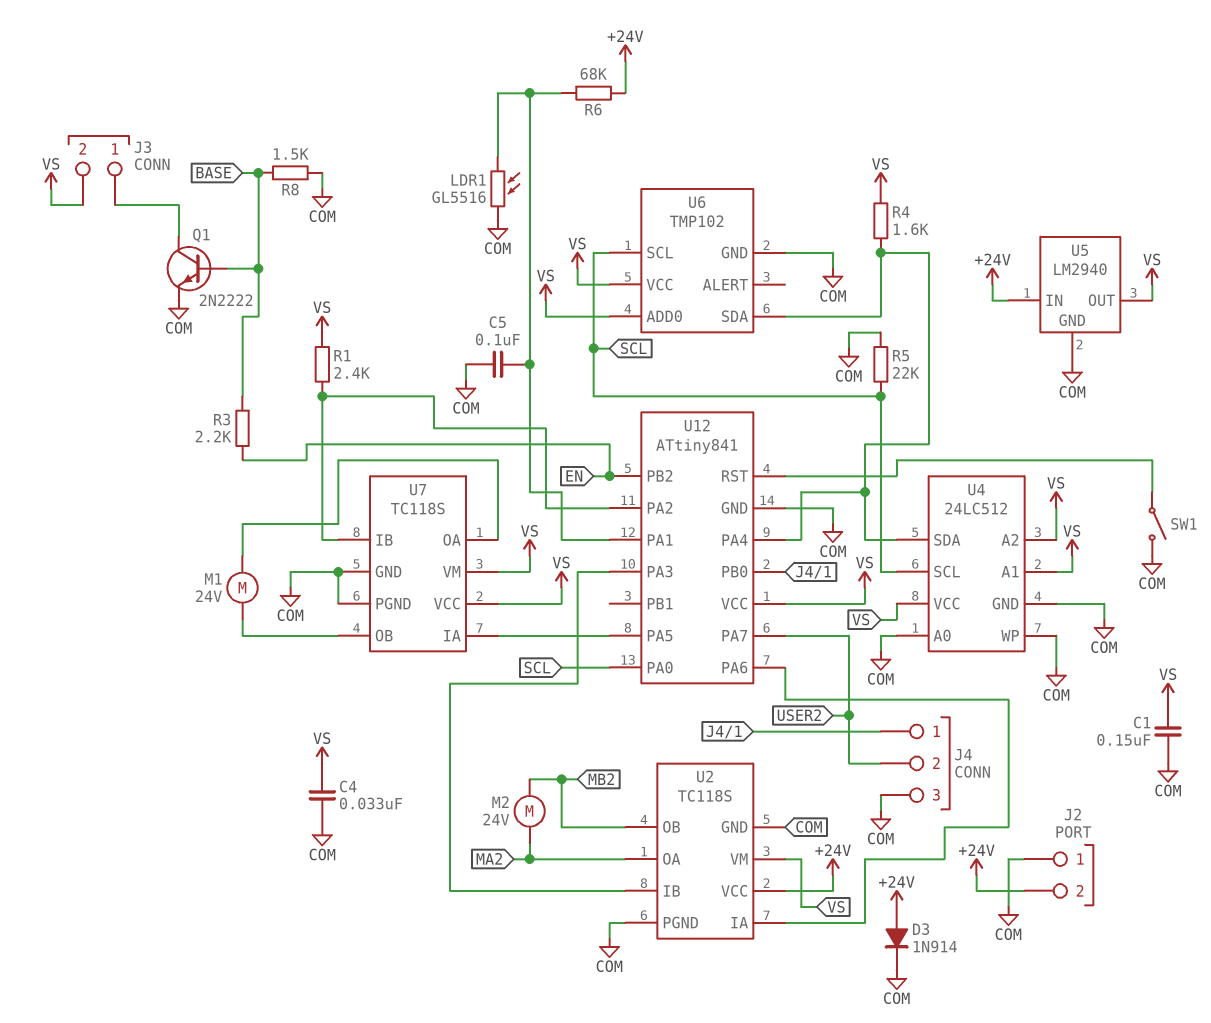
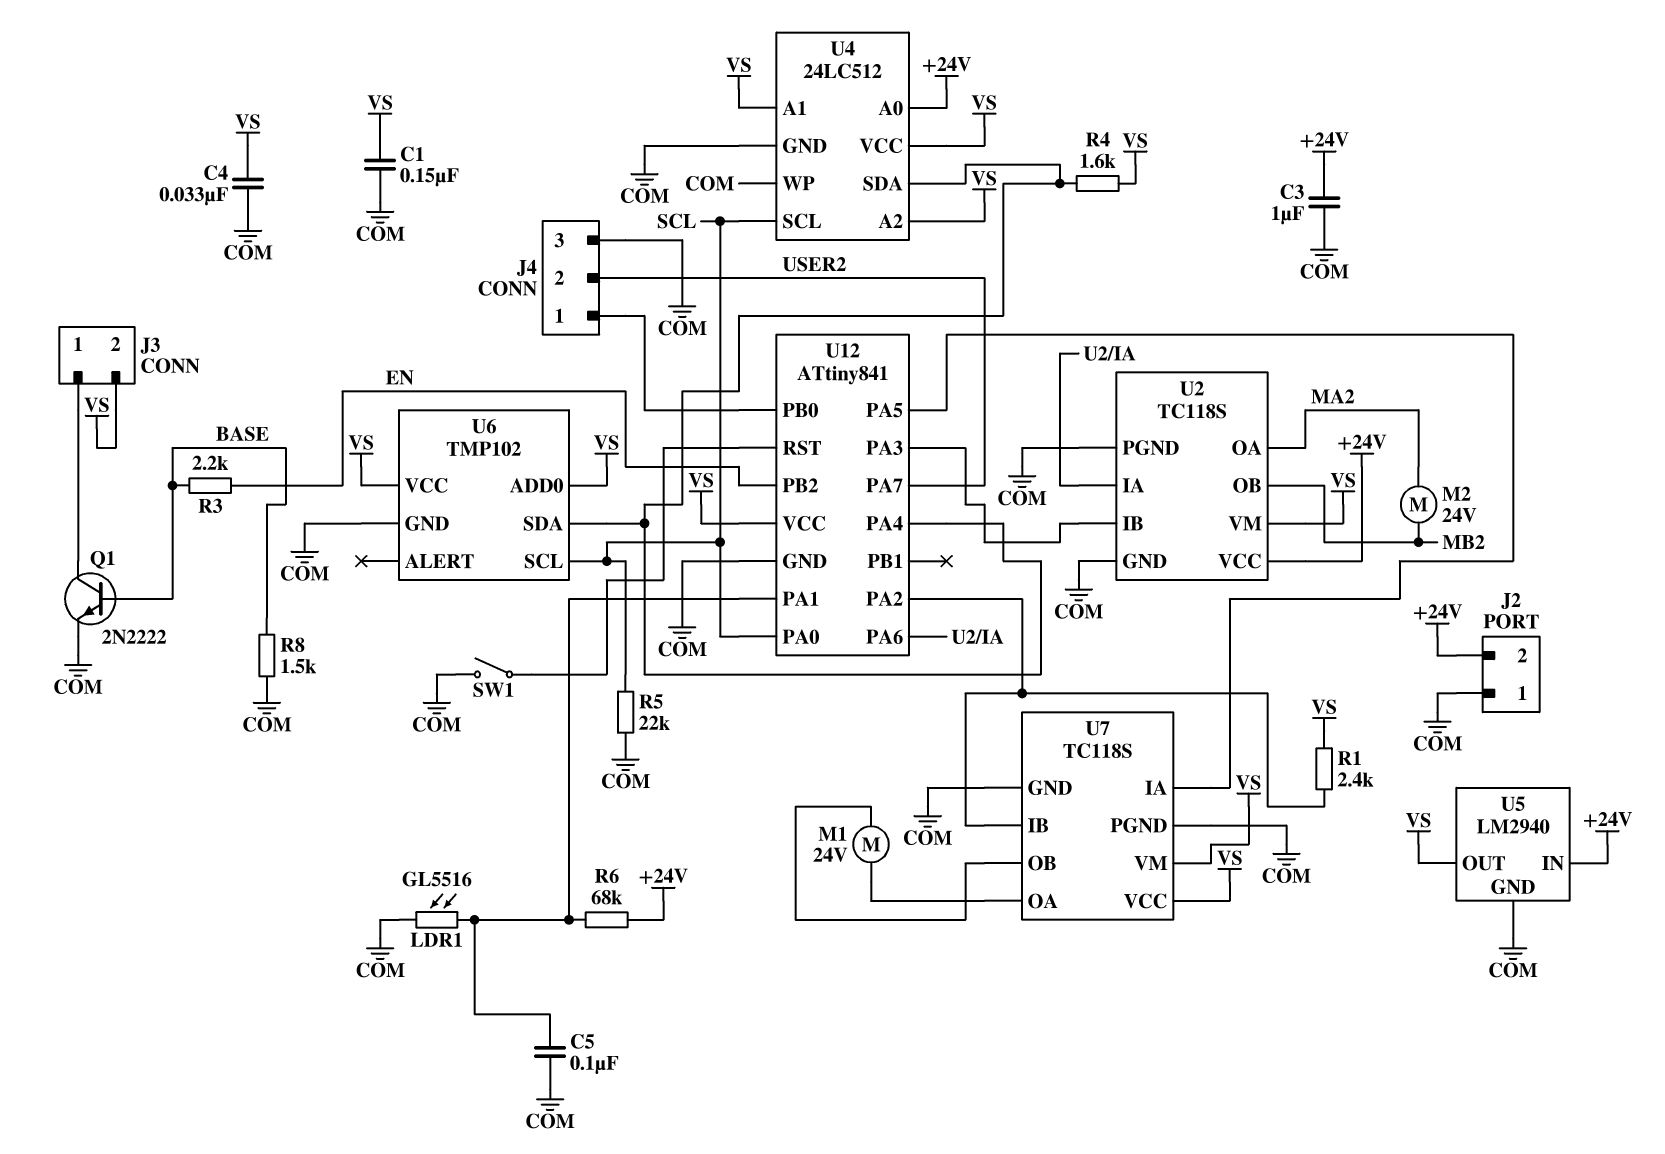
C3: none -> 1uF (+24V, COM)
D3: diode 1N914 (A +24V, K COM) -> none
U4 pin A0: COM -> +24V

